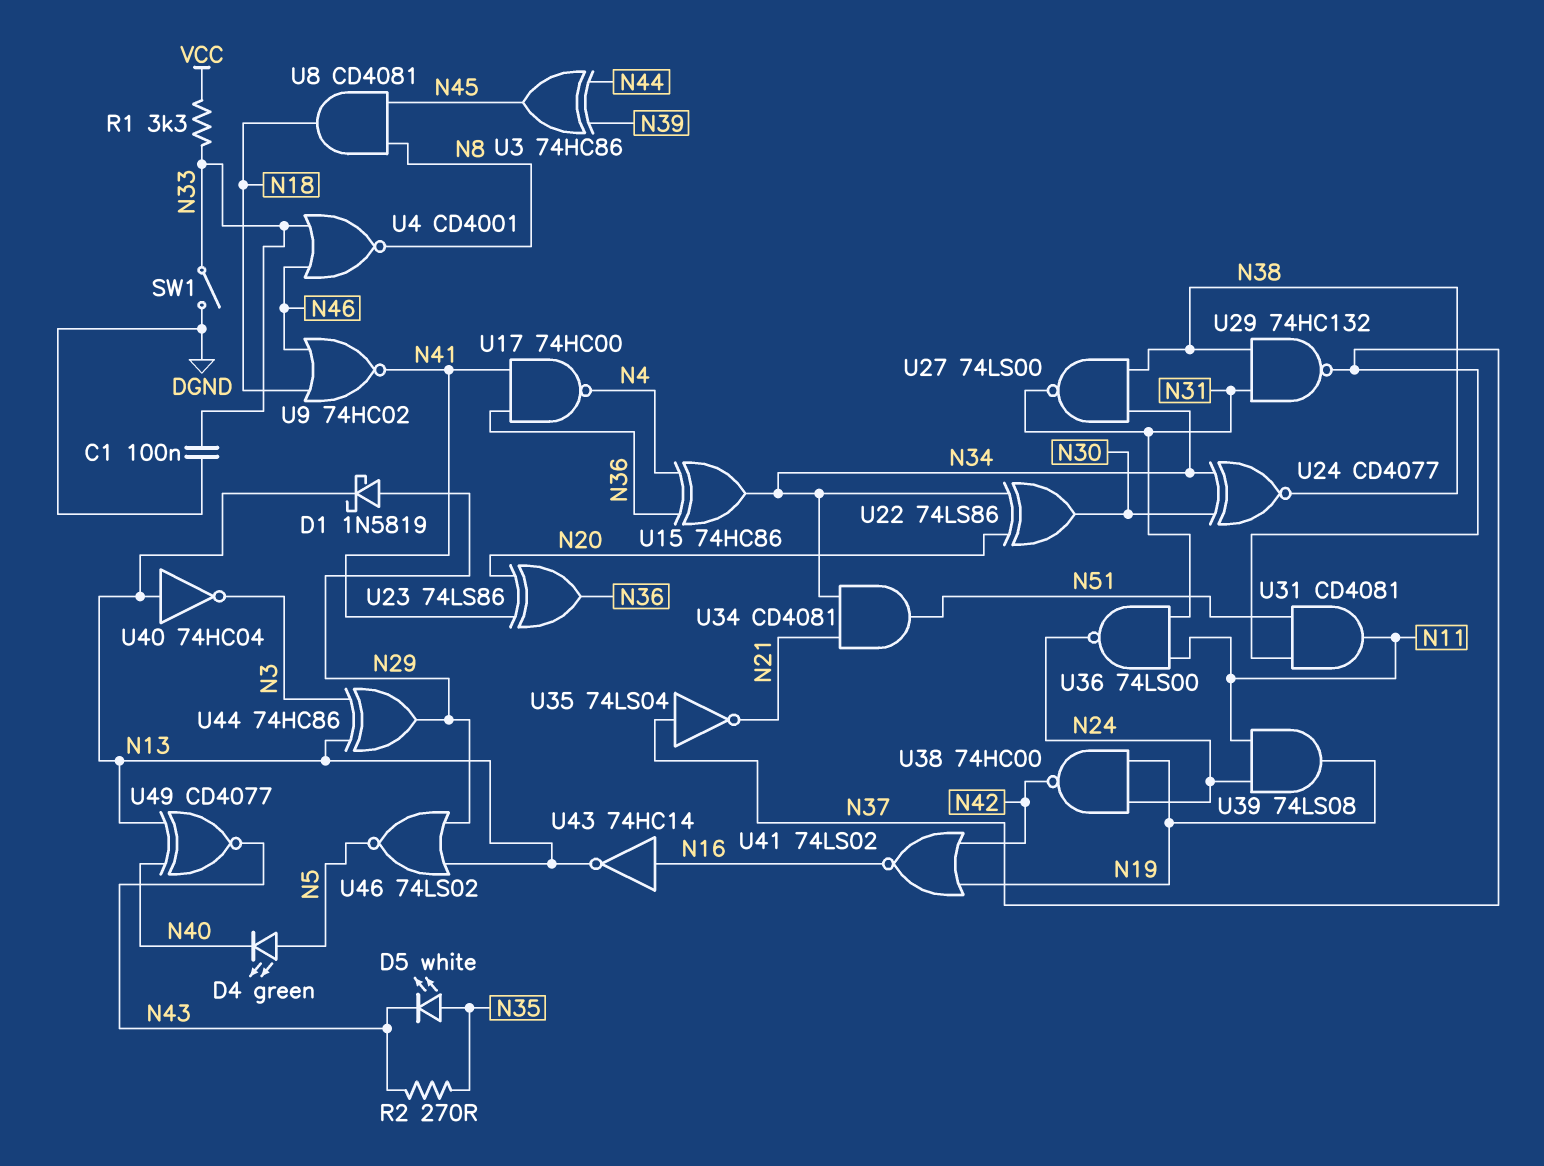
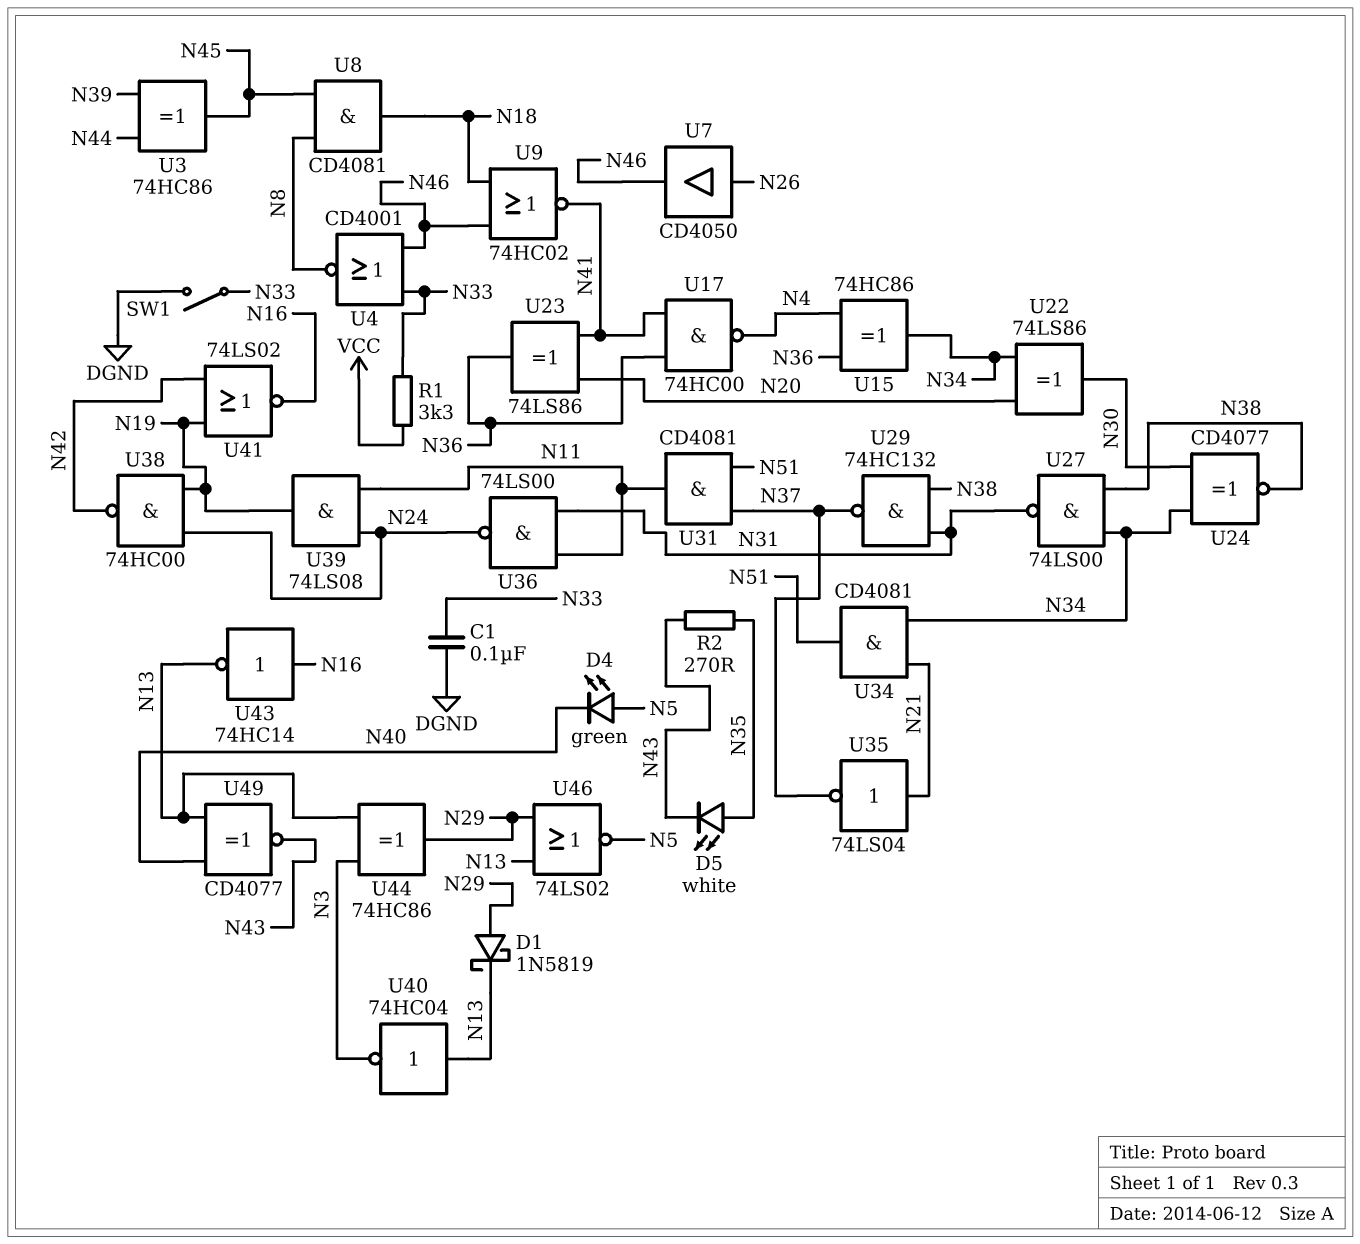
U7: none -> buffer CD4050 (in N26, out N46)
U35: NOT 74LS04 (in N37, out N21) -> NOT 74LS04 (in N21, out N37)

